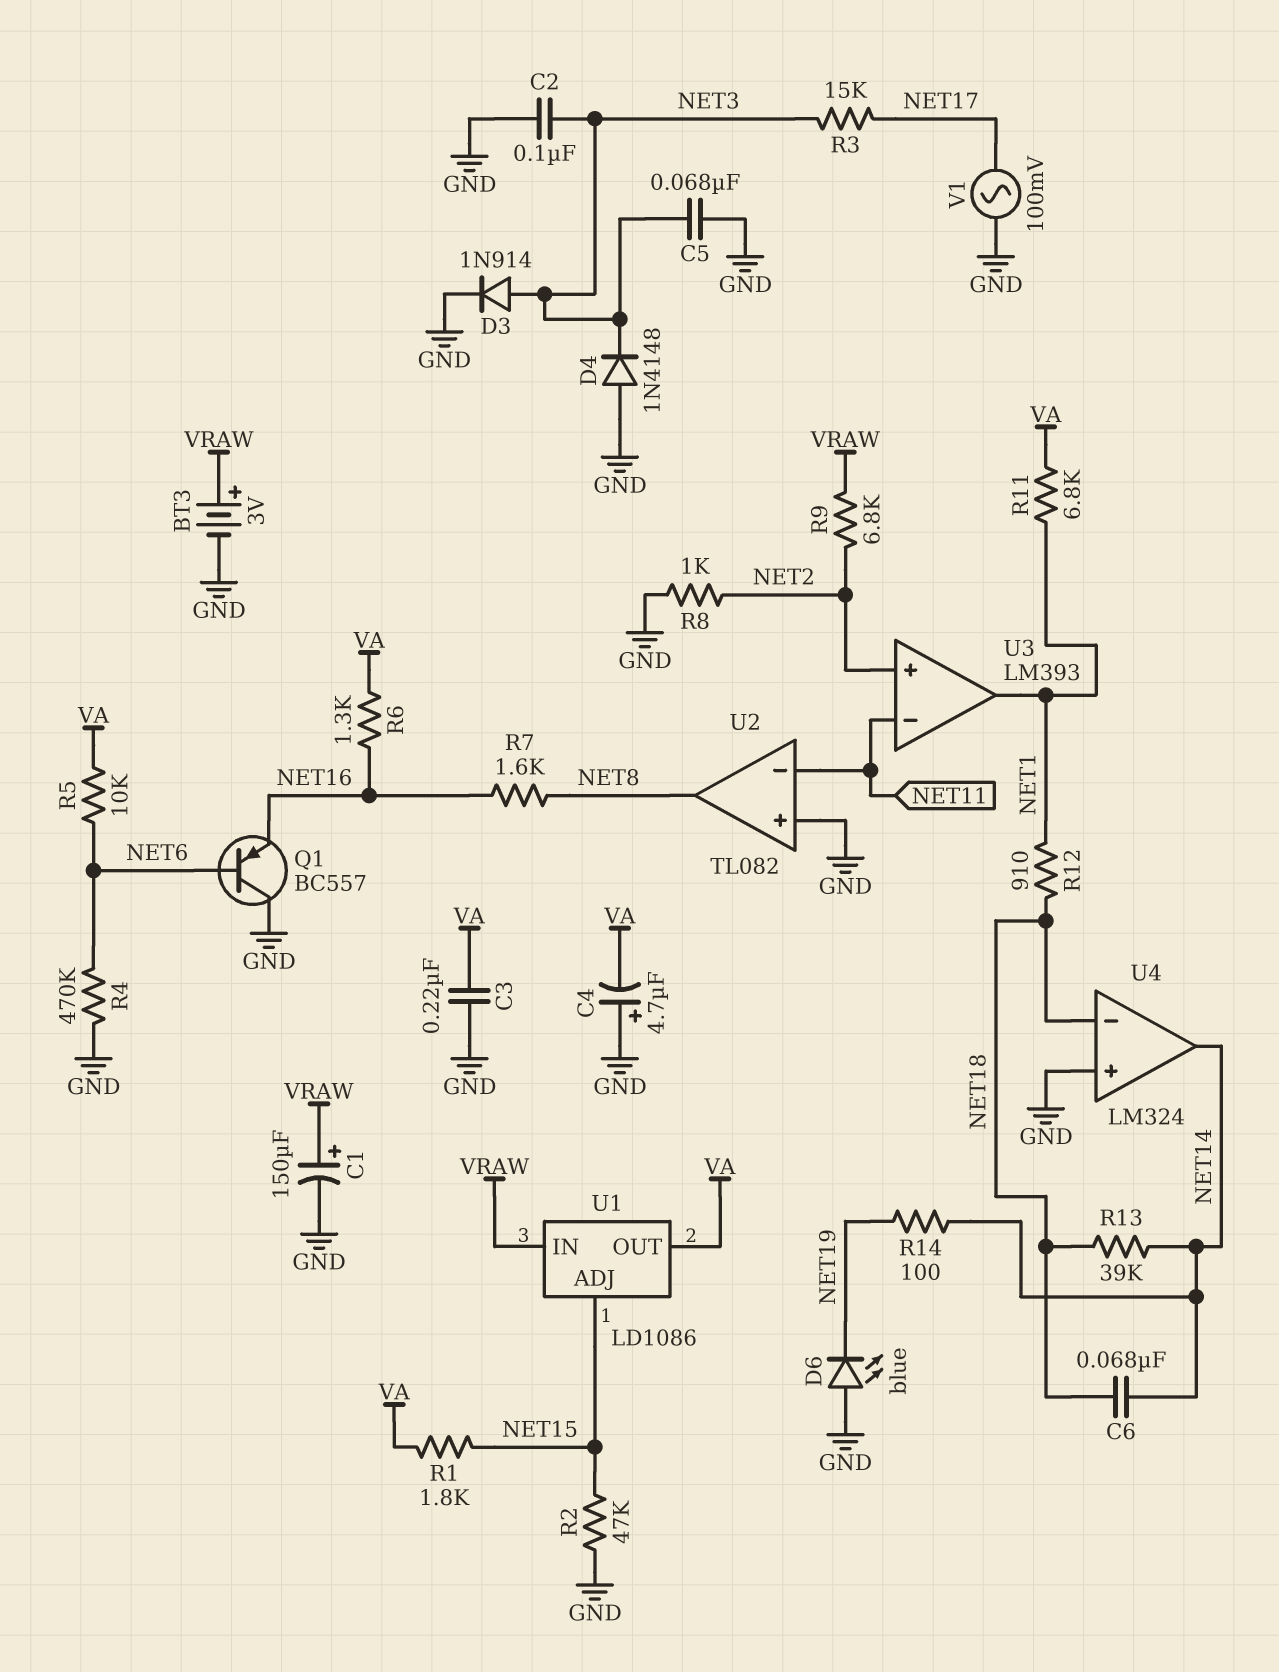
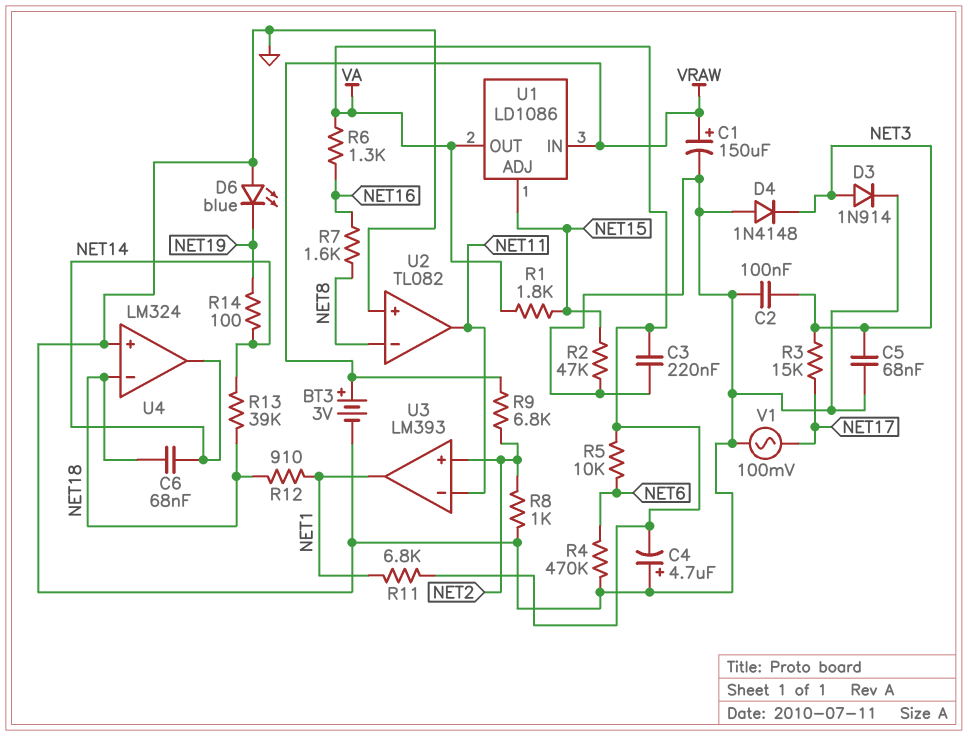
Q1: PNP BC557 (B NET6, C GND, E NET16) -> none
U2 pin in-: NET11 -> NET8
U2 pin out: NET8 -> NET11

